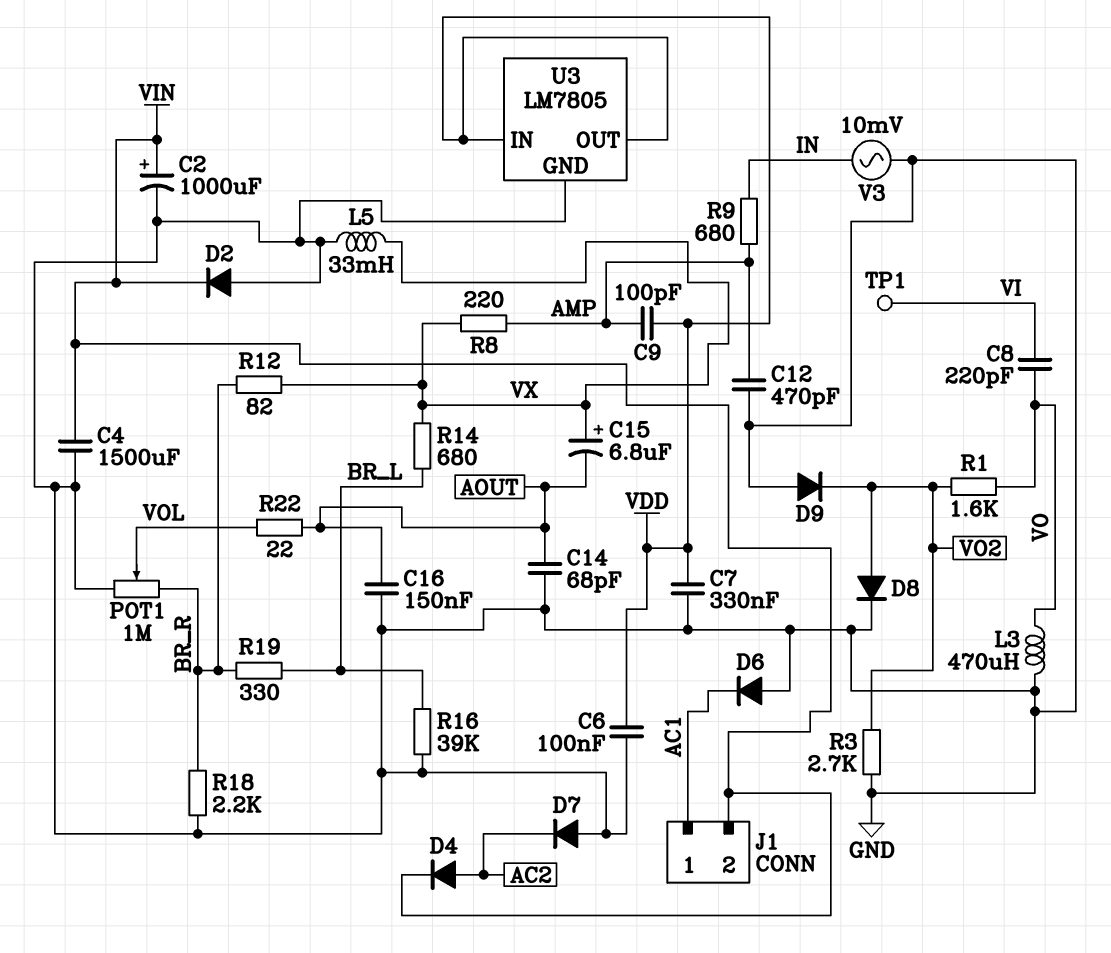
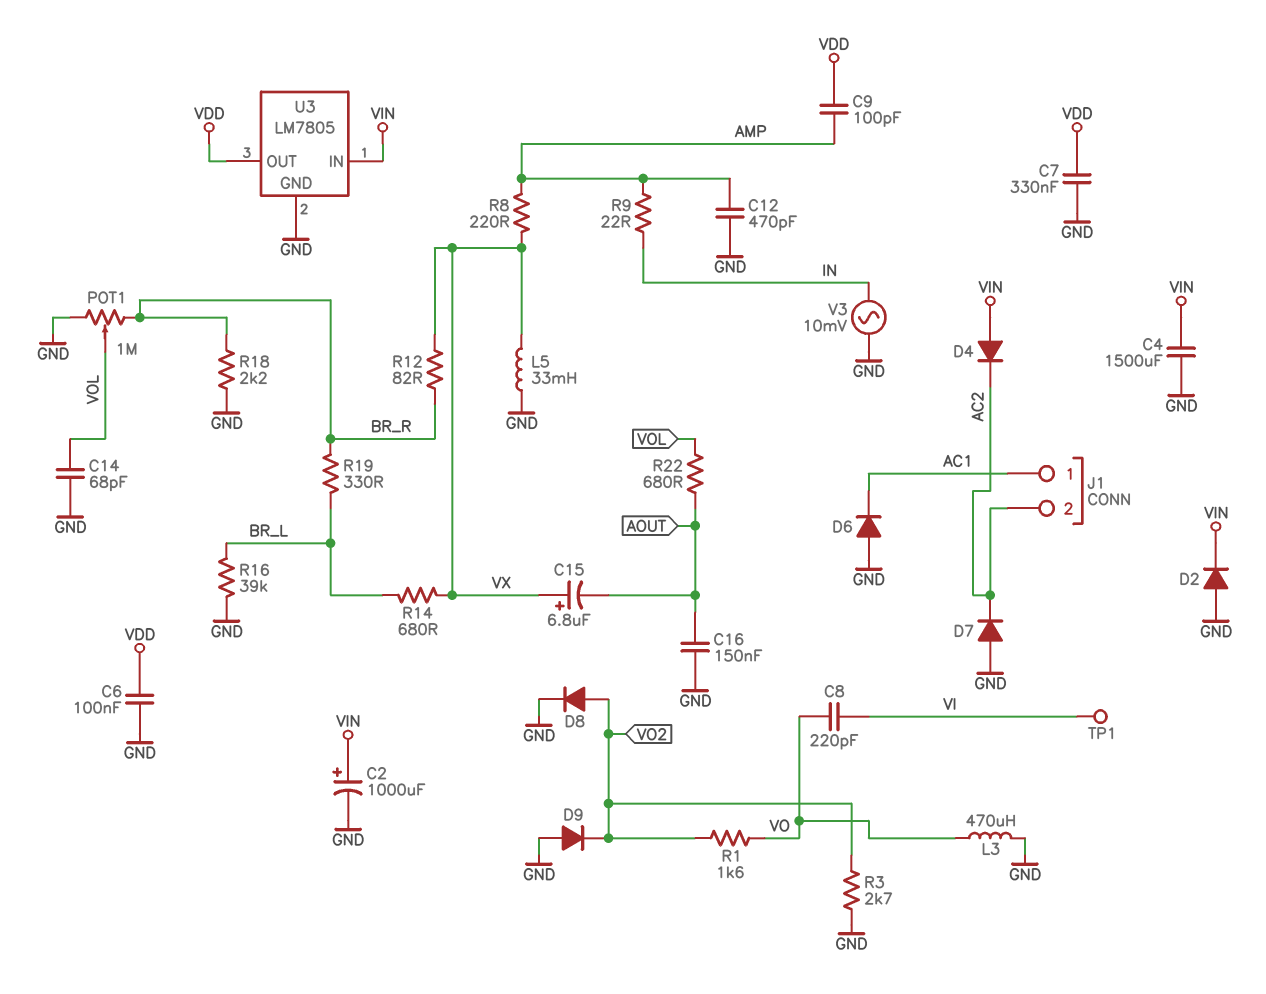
C14: 68pF (AOUT, GND) -> 68pF (GND, VOL)
D4: diode (A AC2, K VIN) -> diode (A VIN, K AC2)
J1 pin 2: VIN -> AC2
R9: 680 (AMP, IN) -> 22 (AMP, IN)
R22: 22 (AOUT, VOL) -> 680 (AOUT, VOL)
U3 pin IN: VDD -> VIN

